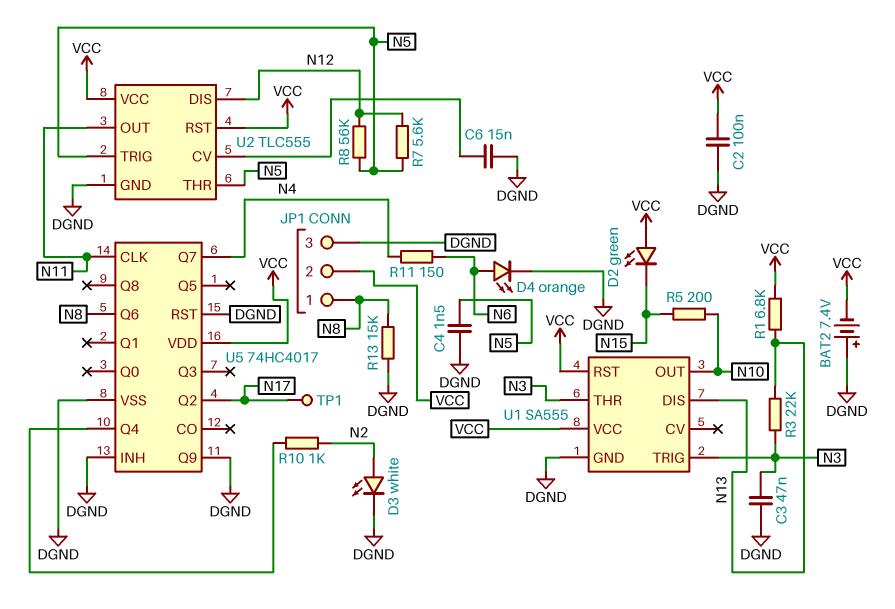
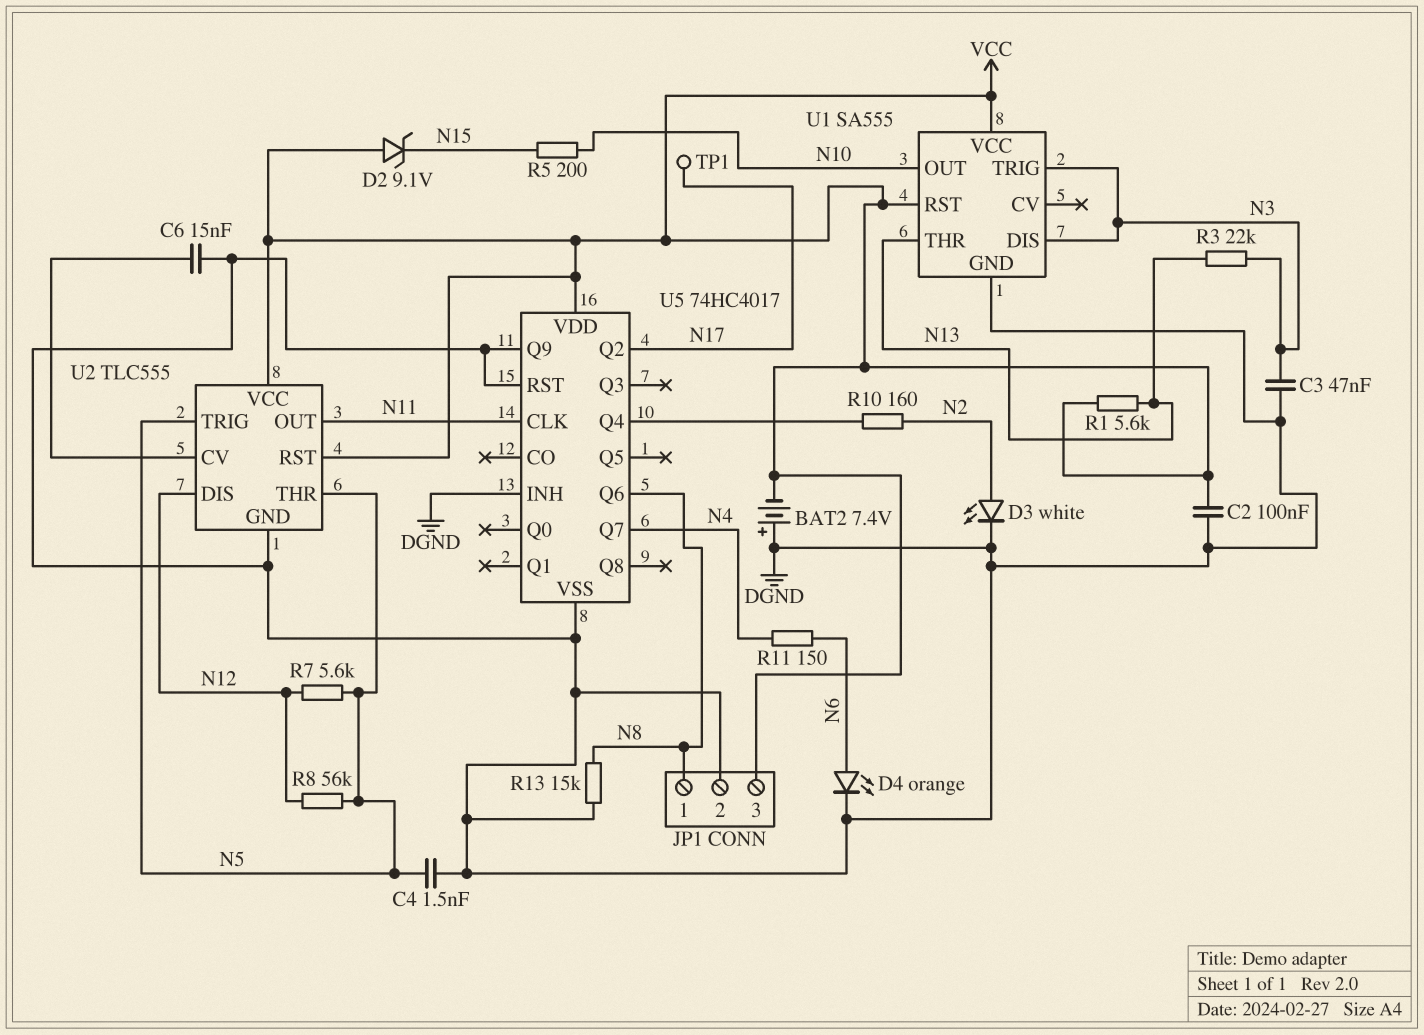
D2: LED green (A VCC, K N15) -> zener 9.1V (A VCC, K N15)
JP1 pin 2: VCC -> DGND
JP1 pin 3: DGND -> VCC
R1: 6.8k (N13, VCC) -> 5.6k (N13, VCC)
R10: 1k (N2, U5/Q4) -> 160 (N2, U5/Q4)
U1 pin DIS: N13 -> N3
U1 pin THR: N3 -> N13

